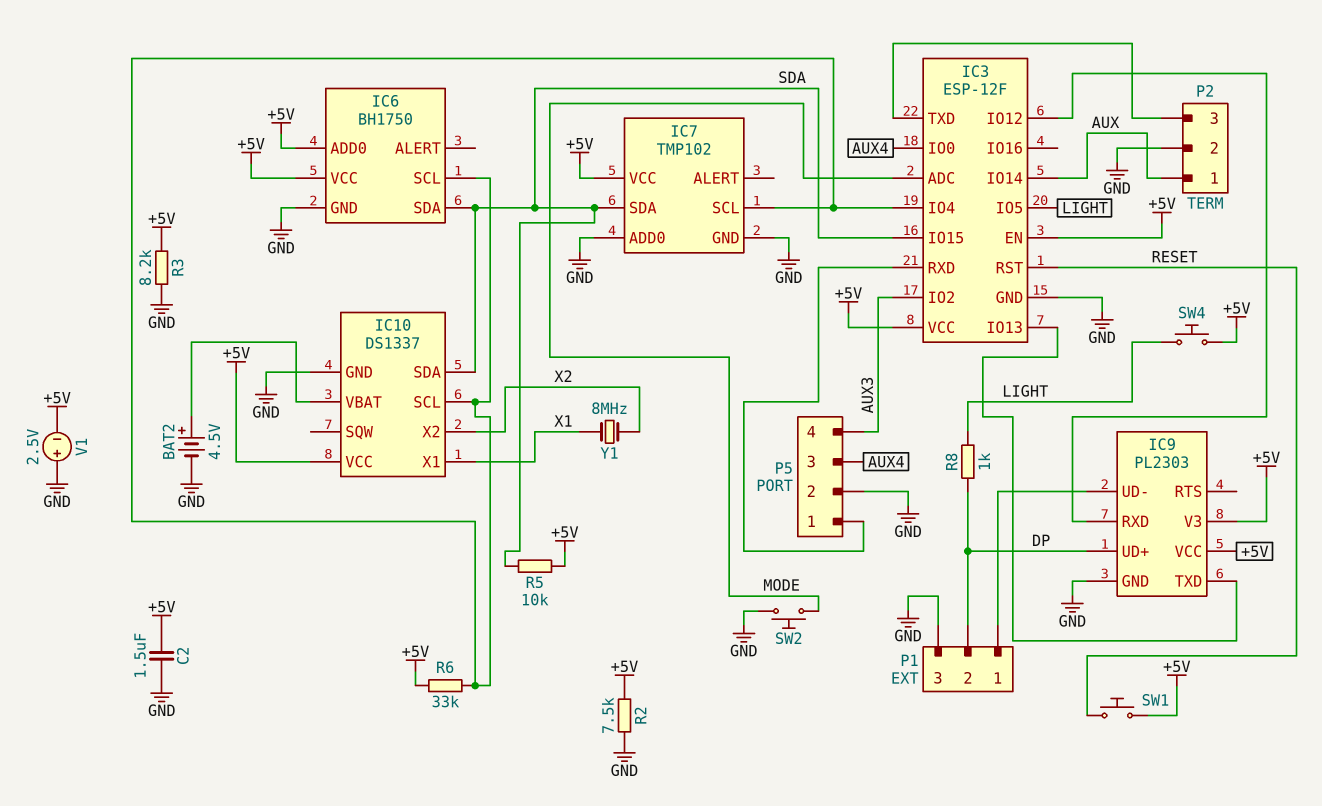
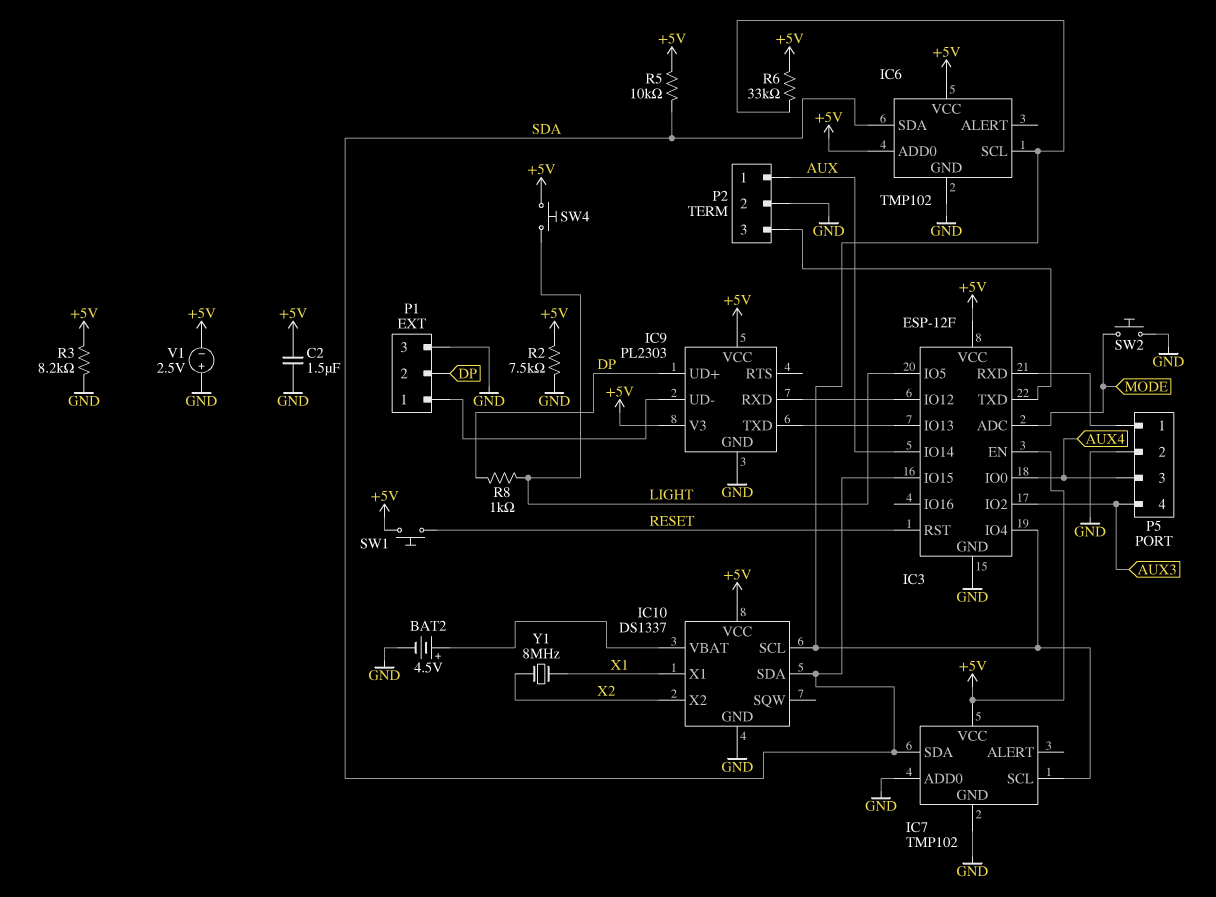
IC6: BH1750 -> TMP102

